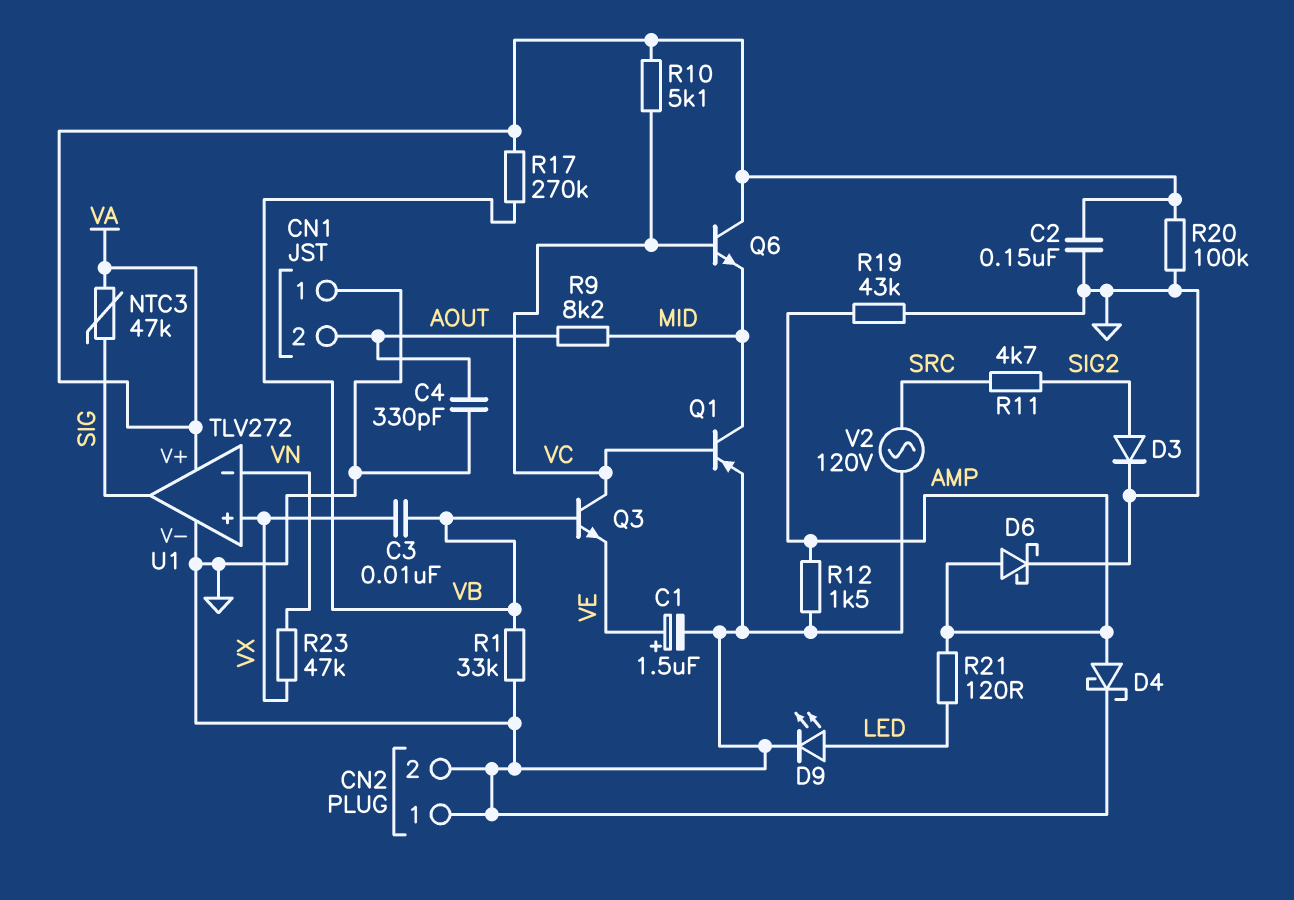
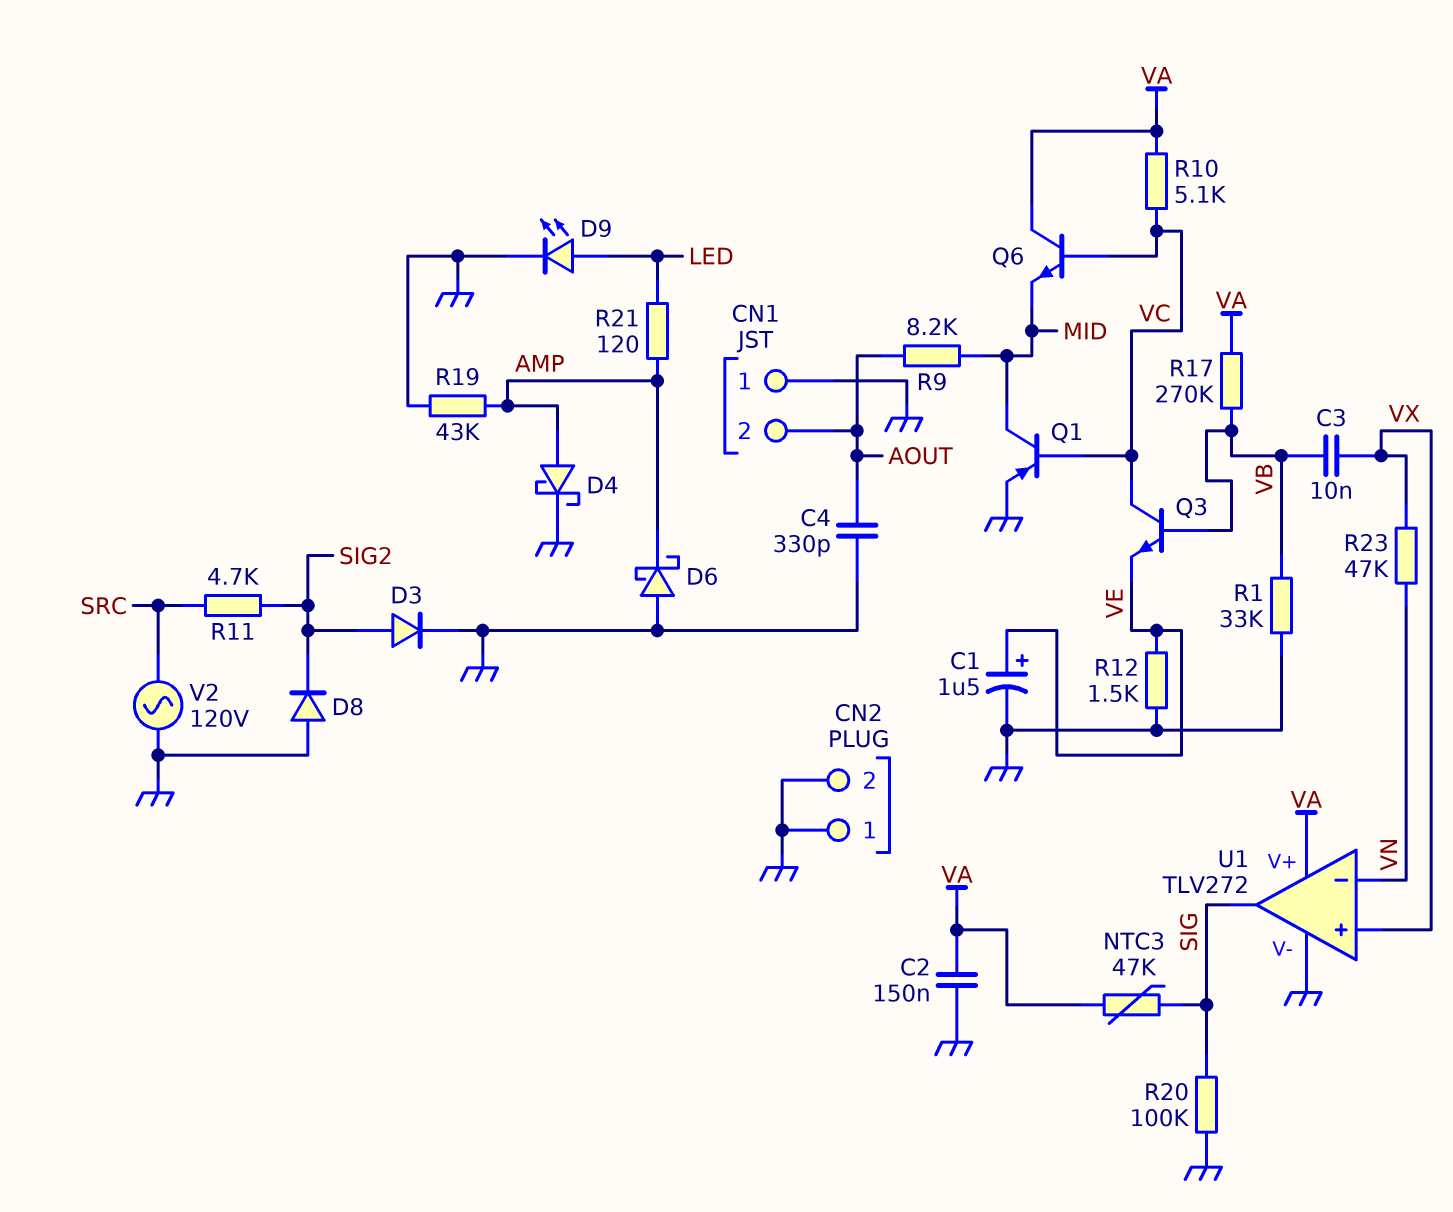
D6: schottky (A AMP, K GND) -> schottky (A GND, K AMP)
D8: none -> diode (A GND, K SIG2)
R12: 1.5k (AMP, GND) -> 1.5k (GND, VE)
R20: 100k (GND, VA) -> 100k (GND, SIG)

